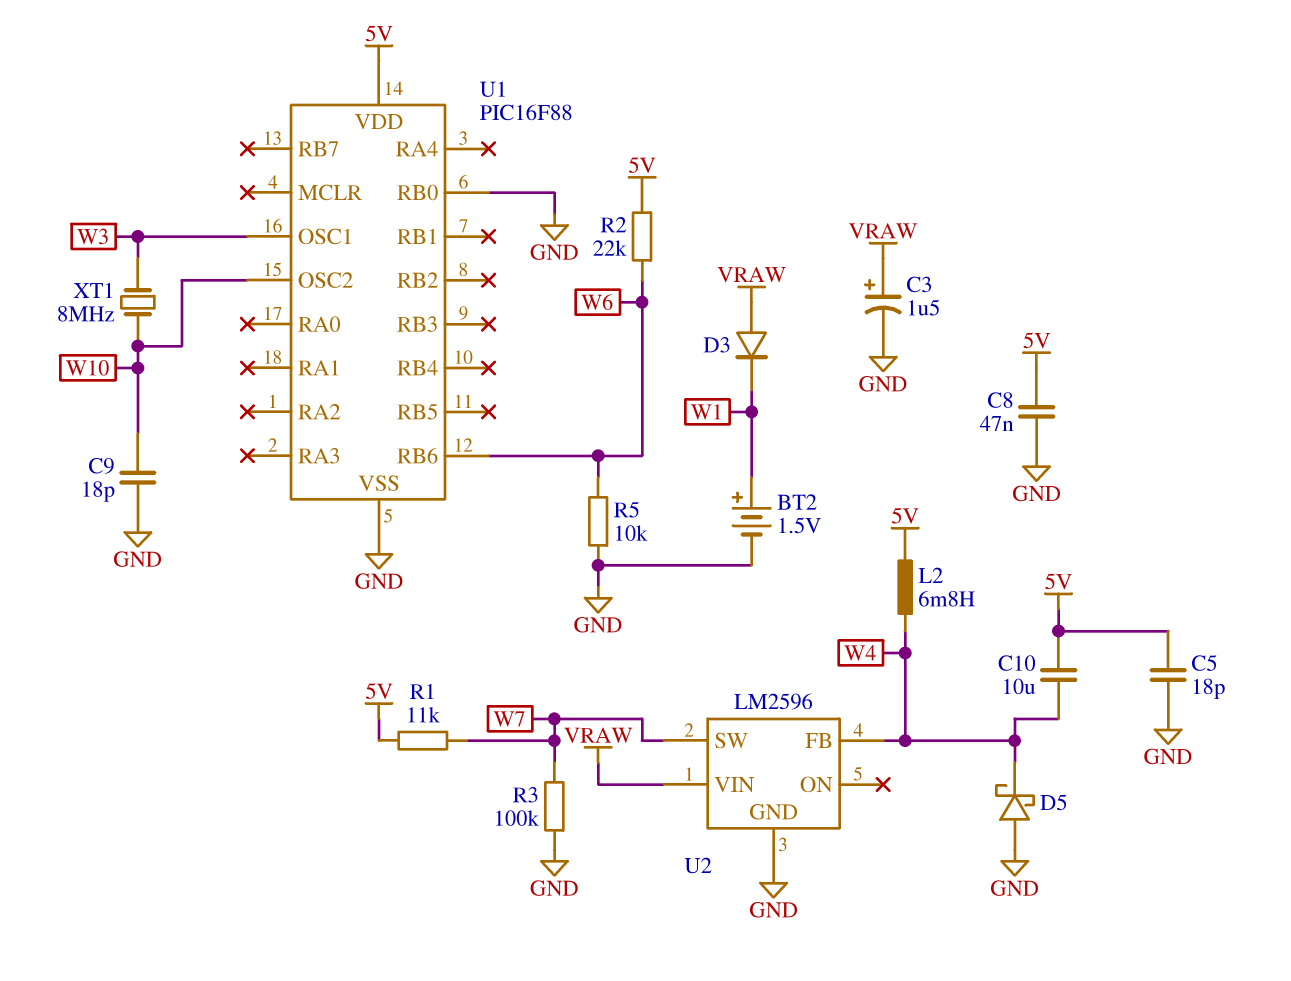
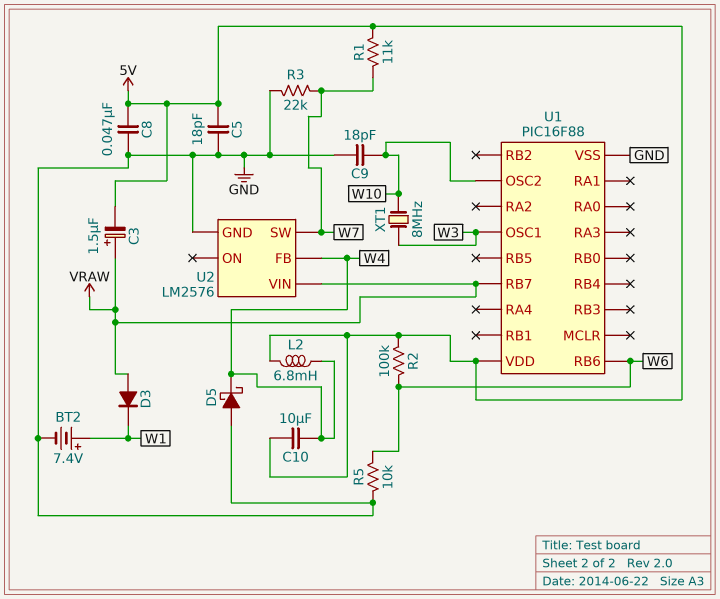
BT2: 1.5V (plus W1, minus GND) -> 7.4V (plus W1, minus GND)
C3: 1.5uF (plus VRAW, minus GND) -> 1.5uF (plus VRAW, minus 5V)
R2: 22k (5V, W6) -> 100k (5V, W6)
R3: 100k (GND, W7) -> 22k (GND, W7)
U1 pin RB0: GND -> none
U1 pin RB7: none -> VRAW
U2: LM2596 -> LM2576

